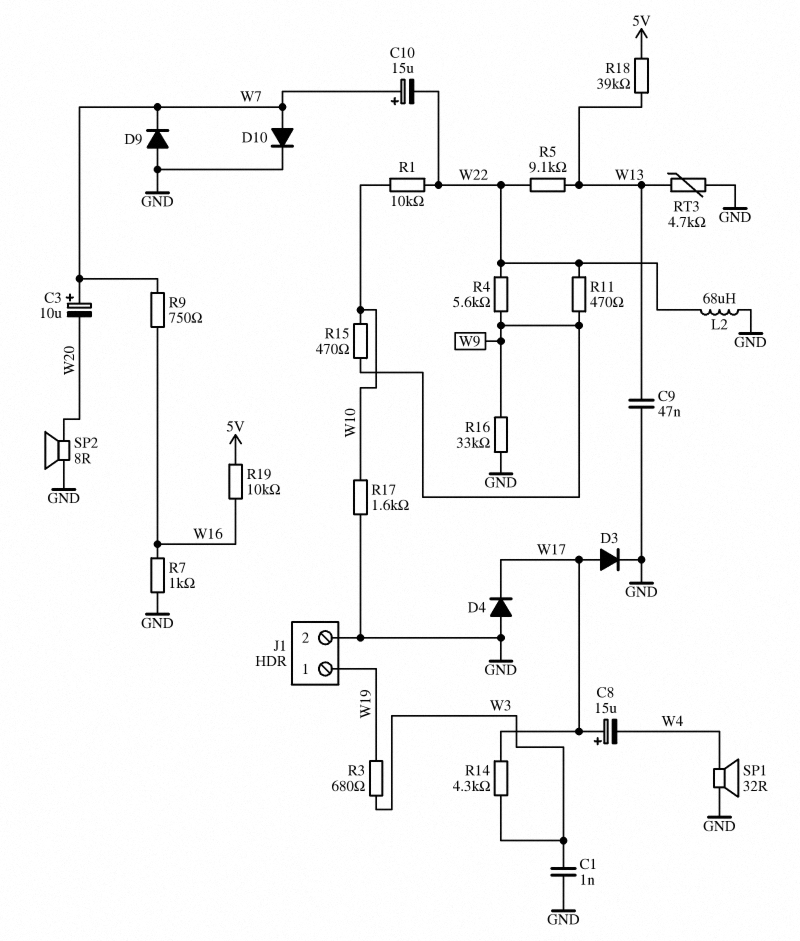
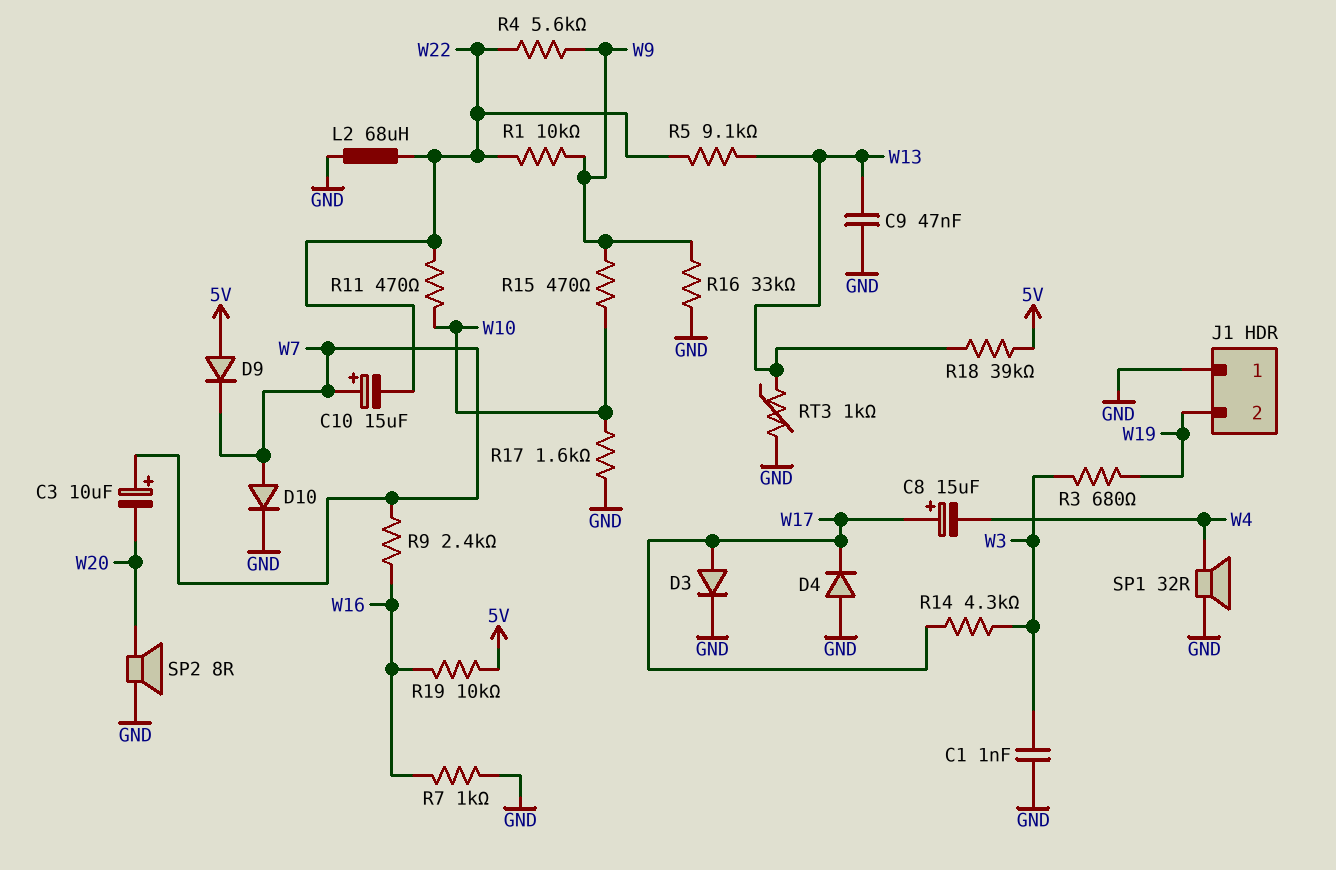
D9: diode (A GND, K W7) -> diode (A 5V, K W7)
J1 pin 1: W19 -> GND
J1 pin 2: GND -> W19
R1: 10k (W10, W22) -> 10k (W9, W22)
R9: 750 (W7, W16) -> 2.4k (W7, W16)
R11: 470 (W9, W22) -> 470 (W10, W22)
RT3: 4.7k (GND, W13) -> 1k (GND, W13)

